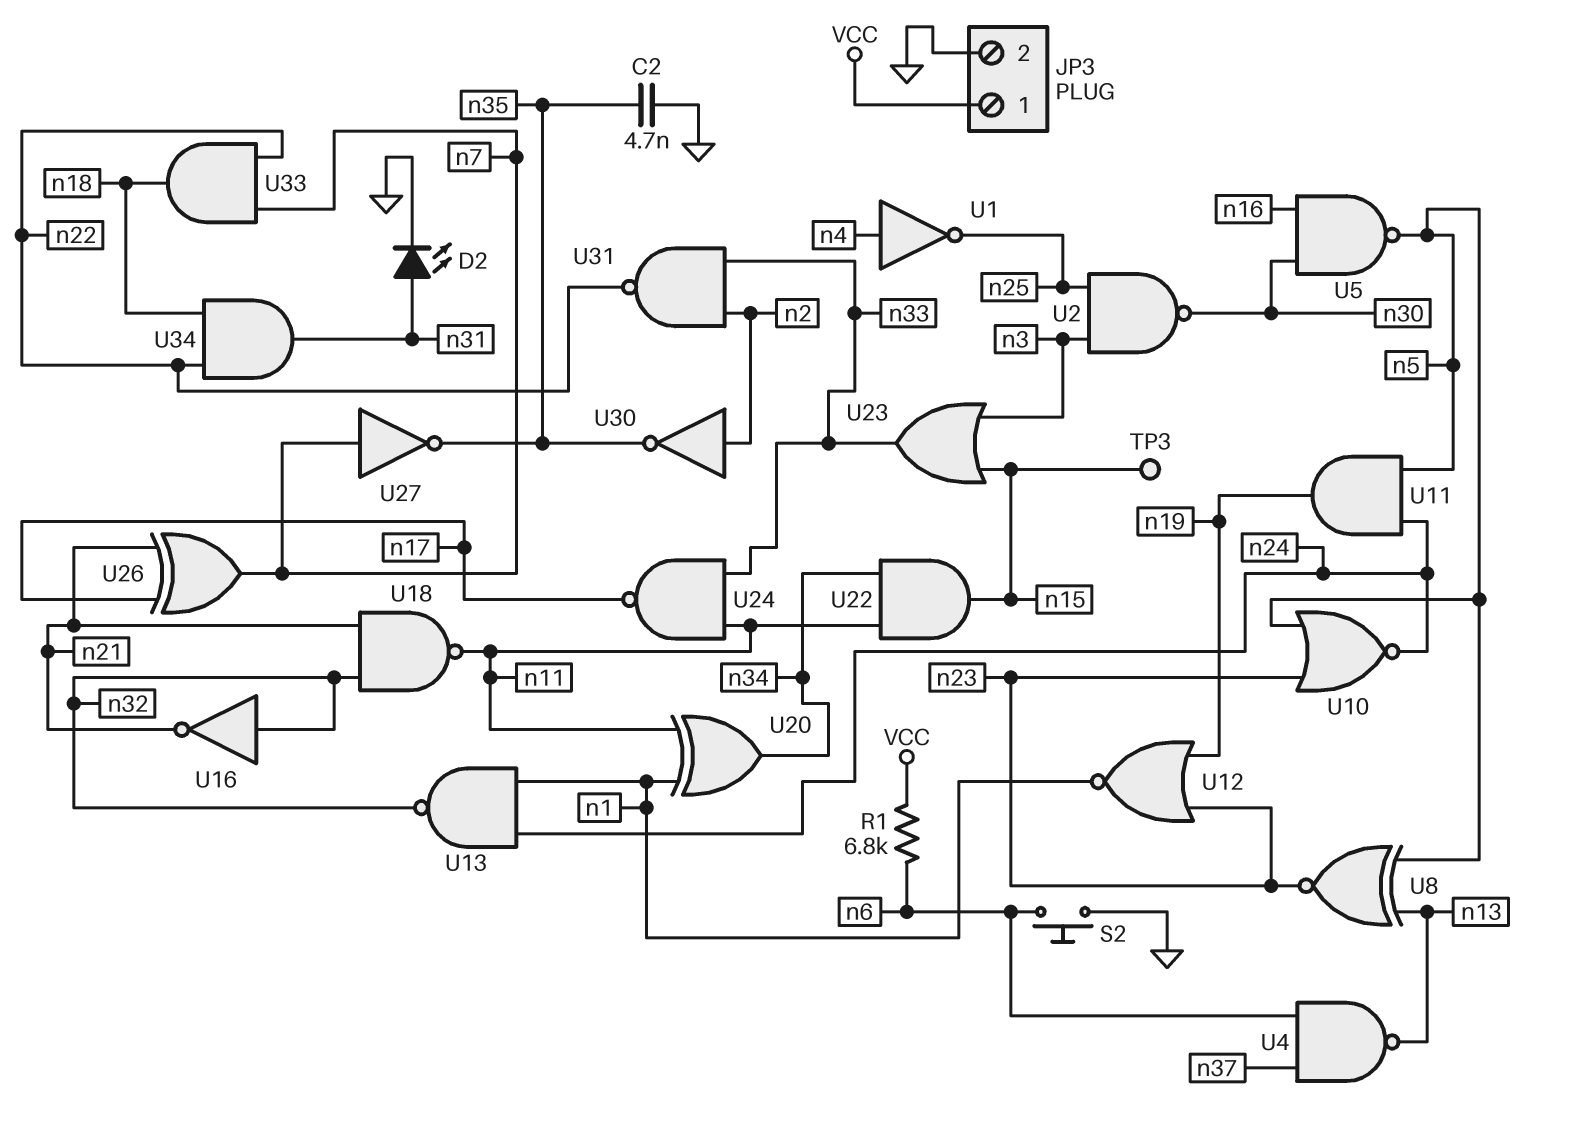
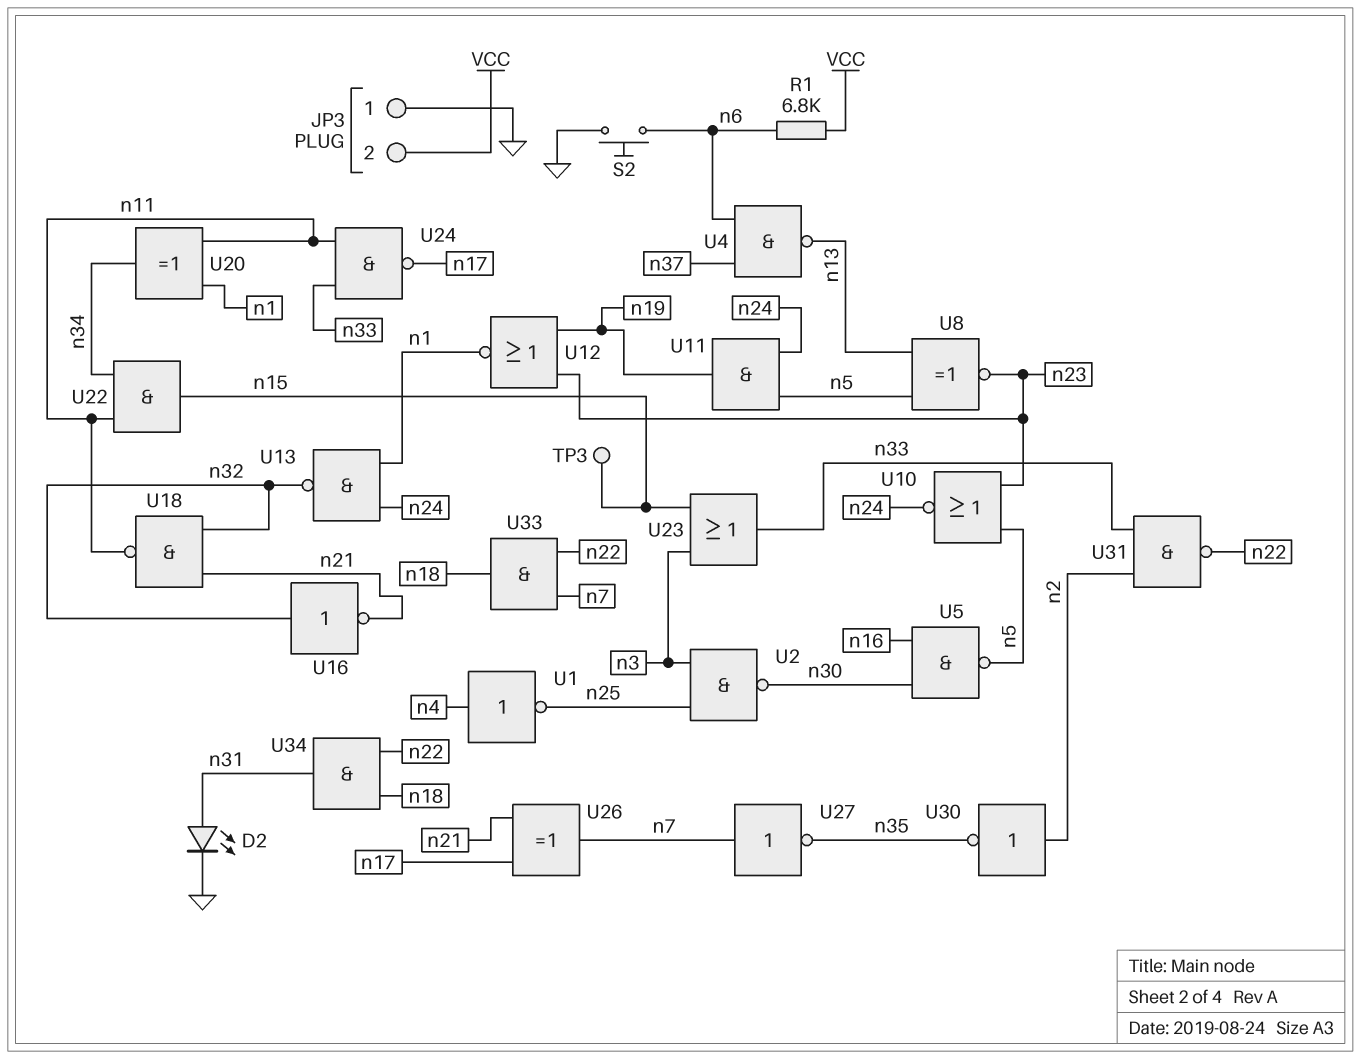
C2: 4.7nF (GND, n35) -> none
JP3 pin 1: VCC -> GND
JP3 pin 2: GND -> VCC

